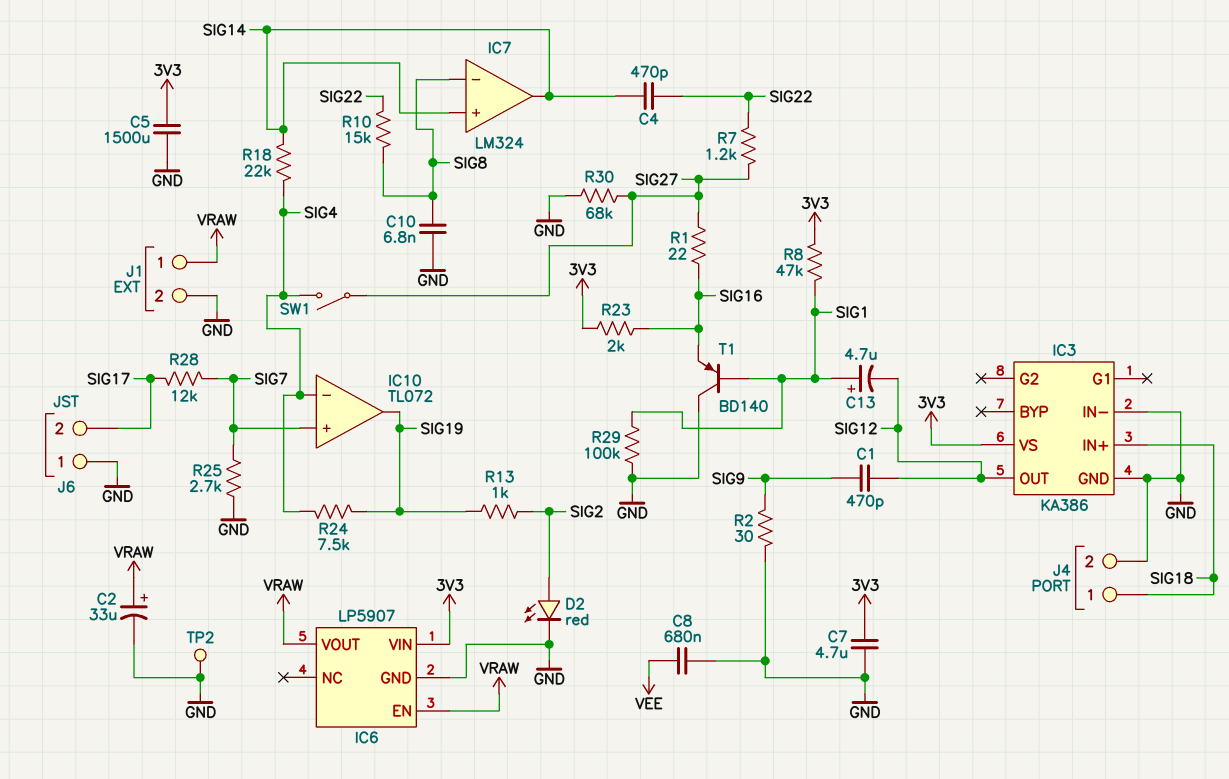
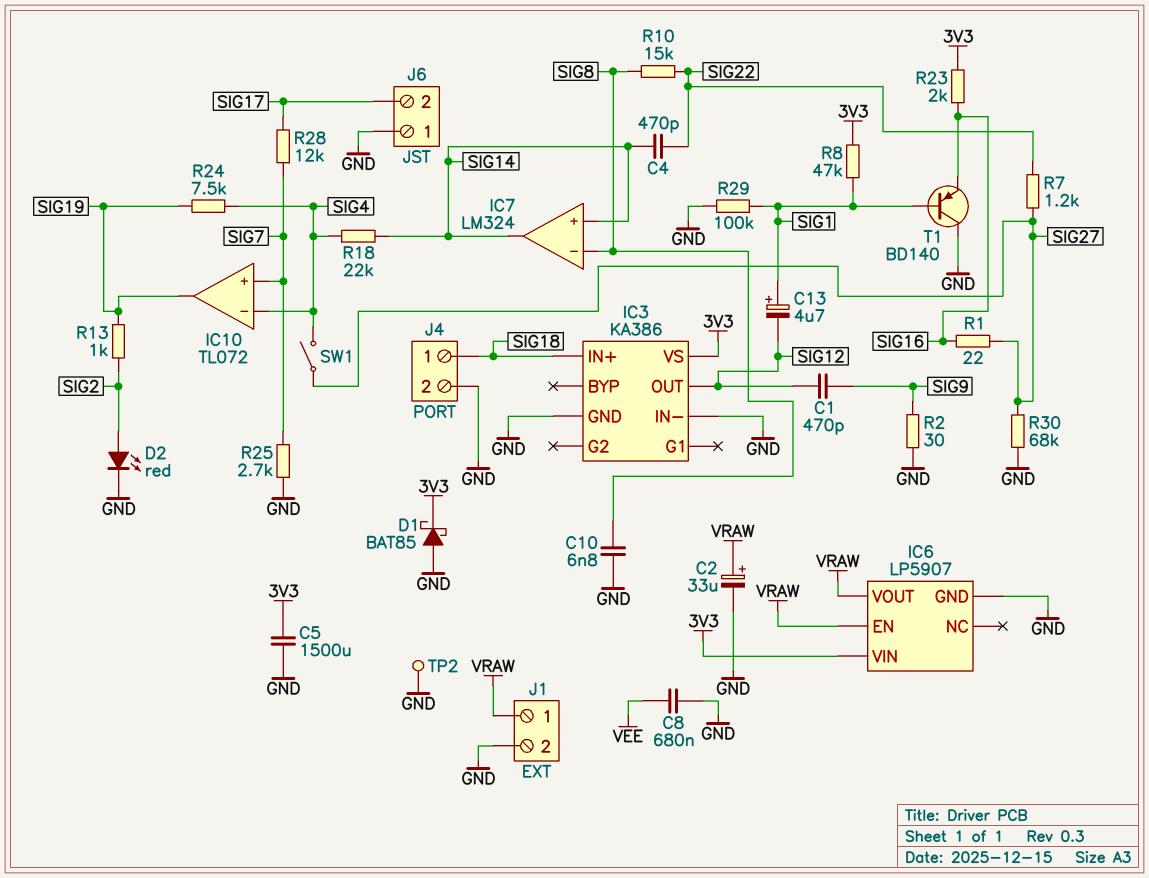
C7: 4.7uF (3V3, GND) -> none
D1: none -> schottky BAT85 (A GND, K 3V3)

